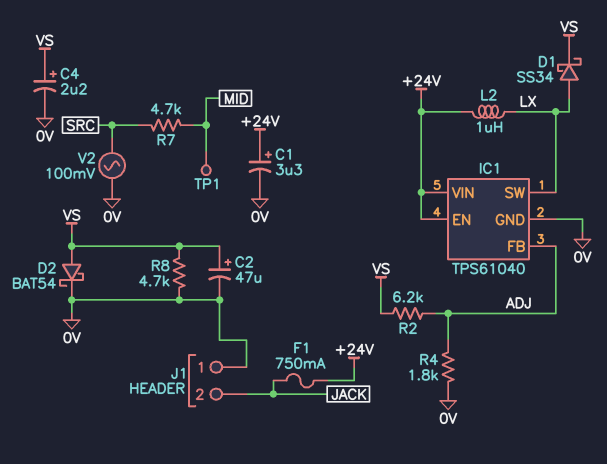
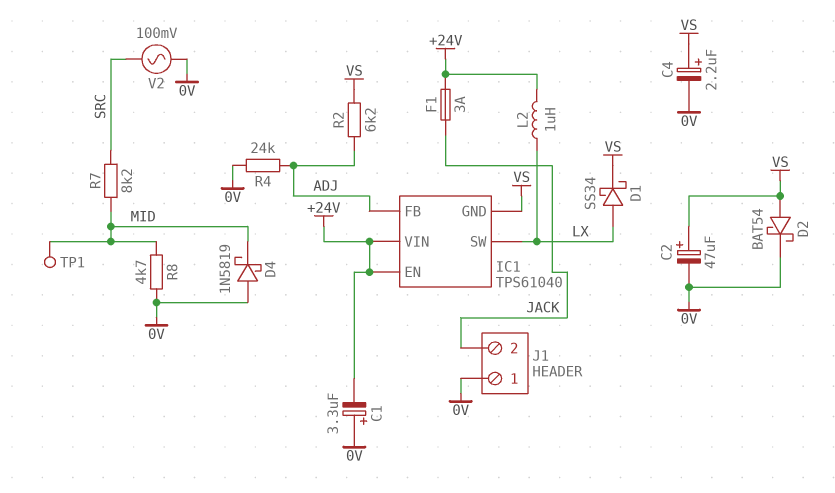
C1: 3.3uF (plus +24V, minus 0V) -> 3.3uF (plus 0V, minus +24V)
D4: none -> schottky 1N5819 (A 0V, K MID)
F1: 750mA (+24V, JACK) -> 3A (+24V, JACK)
IC1 pin GND: 0V -> VS
R4: 1.8k (0V, ADJ) -> 24k (0V, ADJ)
R7: 4.7k (MID, SRC) -> 8.2k (MID, SRC)
R8: 4.7k (0V, VS) -> 4.7k (0V, MID)

